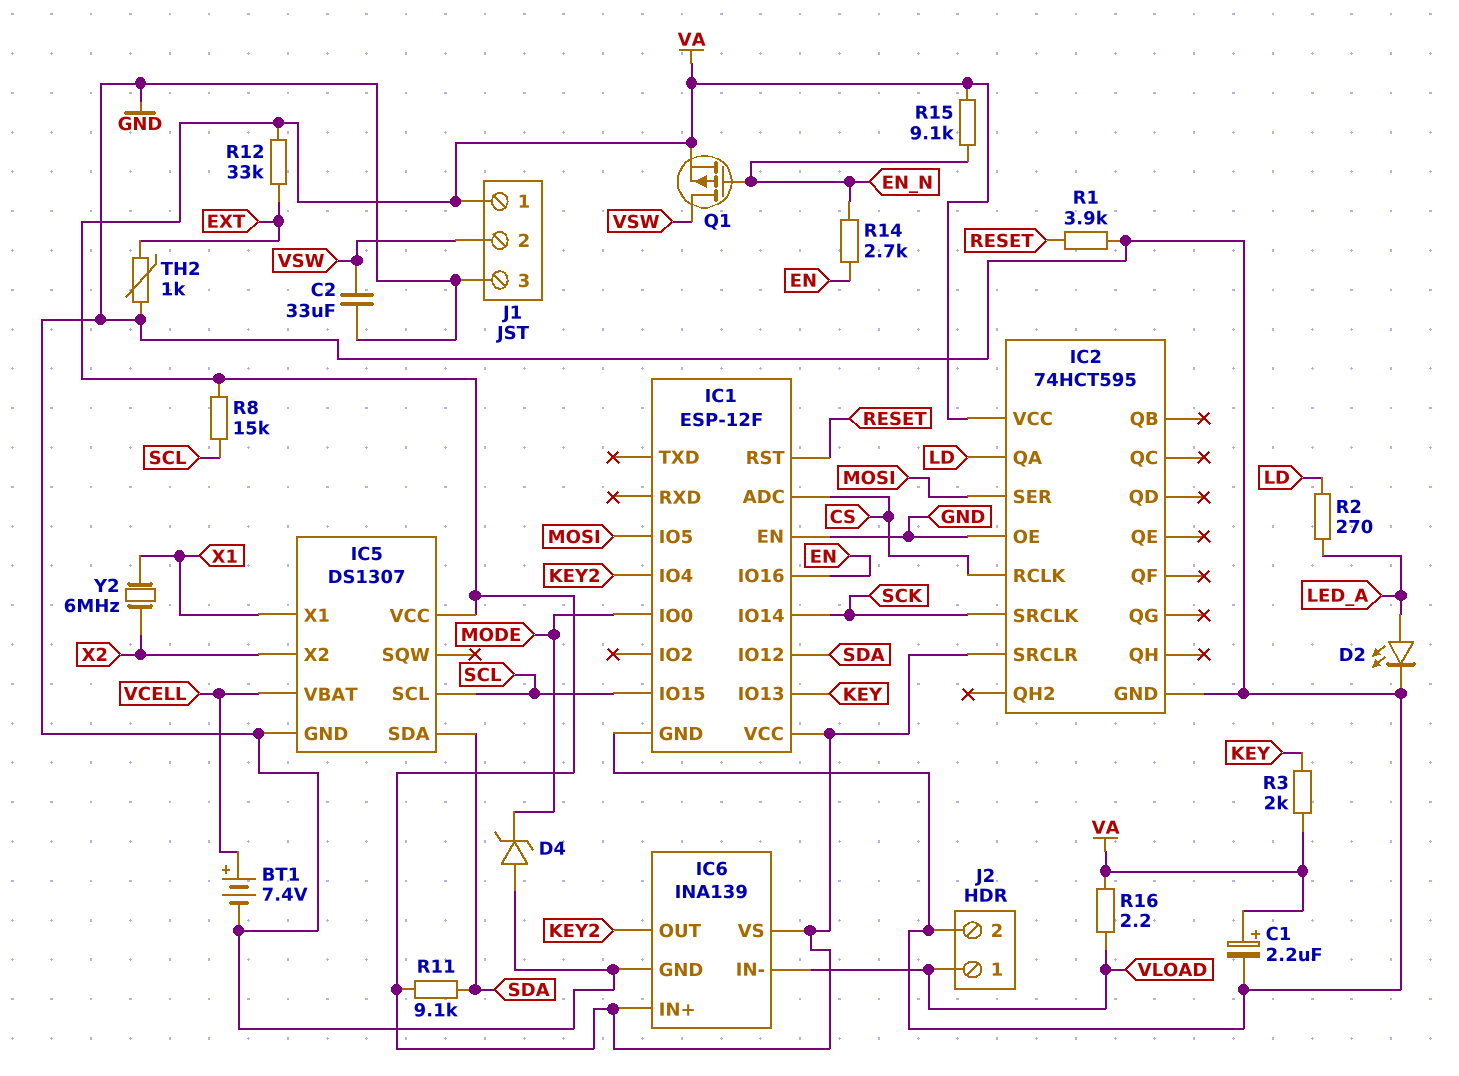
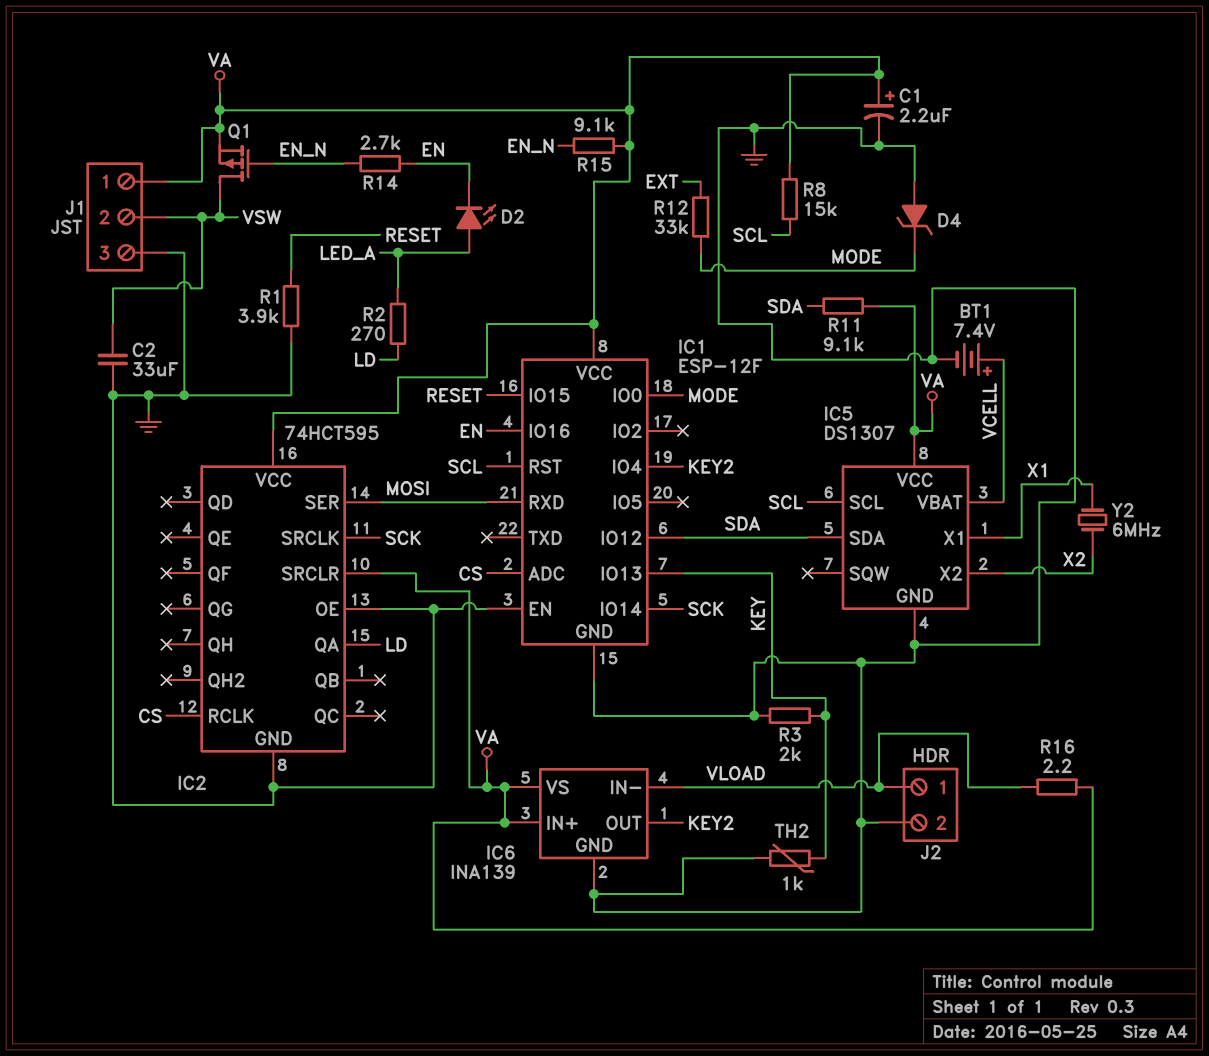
D2: LED (A LED_A, K GND) -> LED (A LED_A, K EN)
IC1 pin IO5: MOSI -> none
IC1 pin IO15: SCL -> RESET
IC1 pin RST: RESET -> SCL
IC1 pin RXD: none -> MOSI
R3: 2k (KEY, VA) -> 2k (GND, KEY)
R12: 33k (EXT, VA) -> 33k (EXT, MODE)
TH2: 1k (EXT, GND) -> 1k (GND, KEY)

